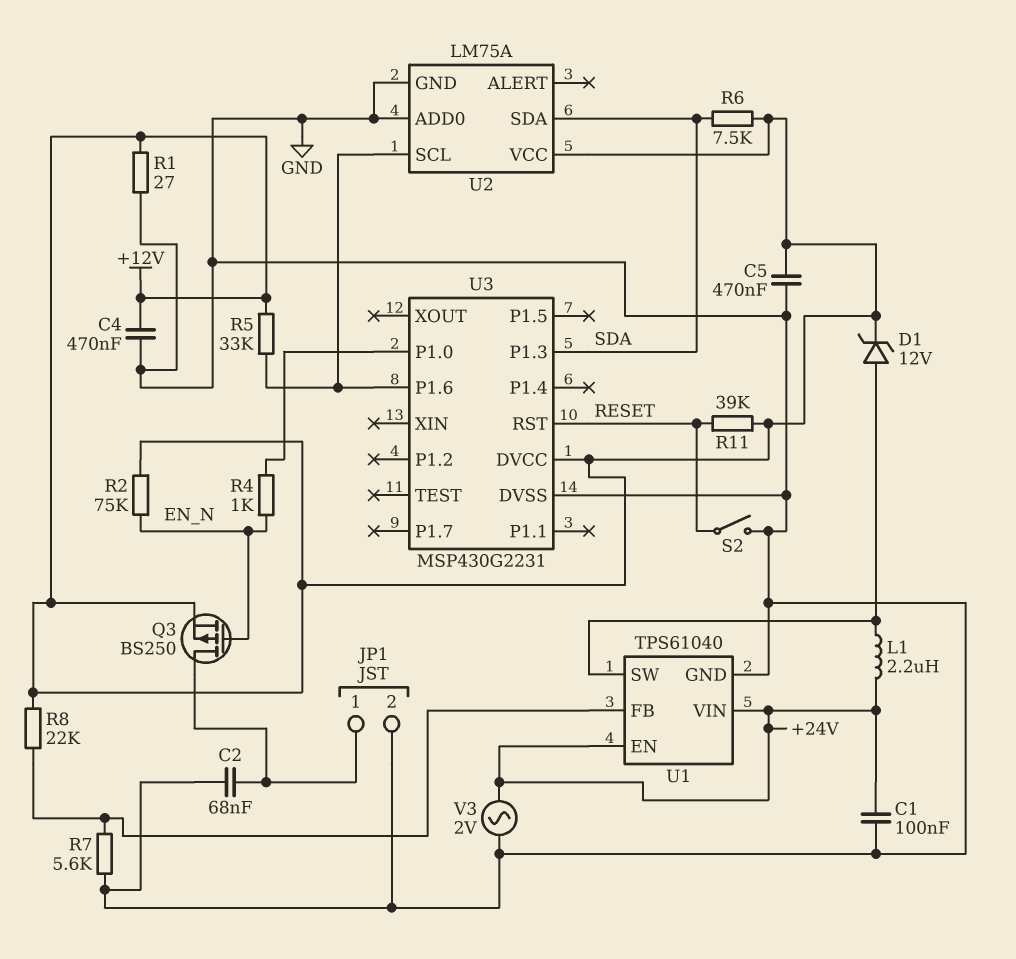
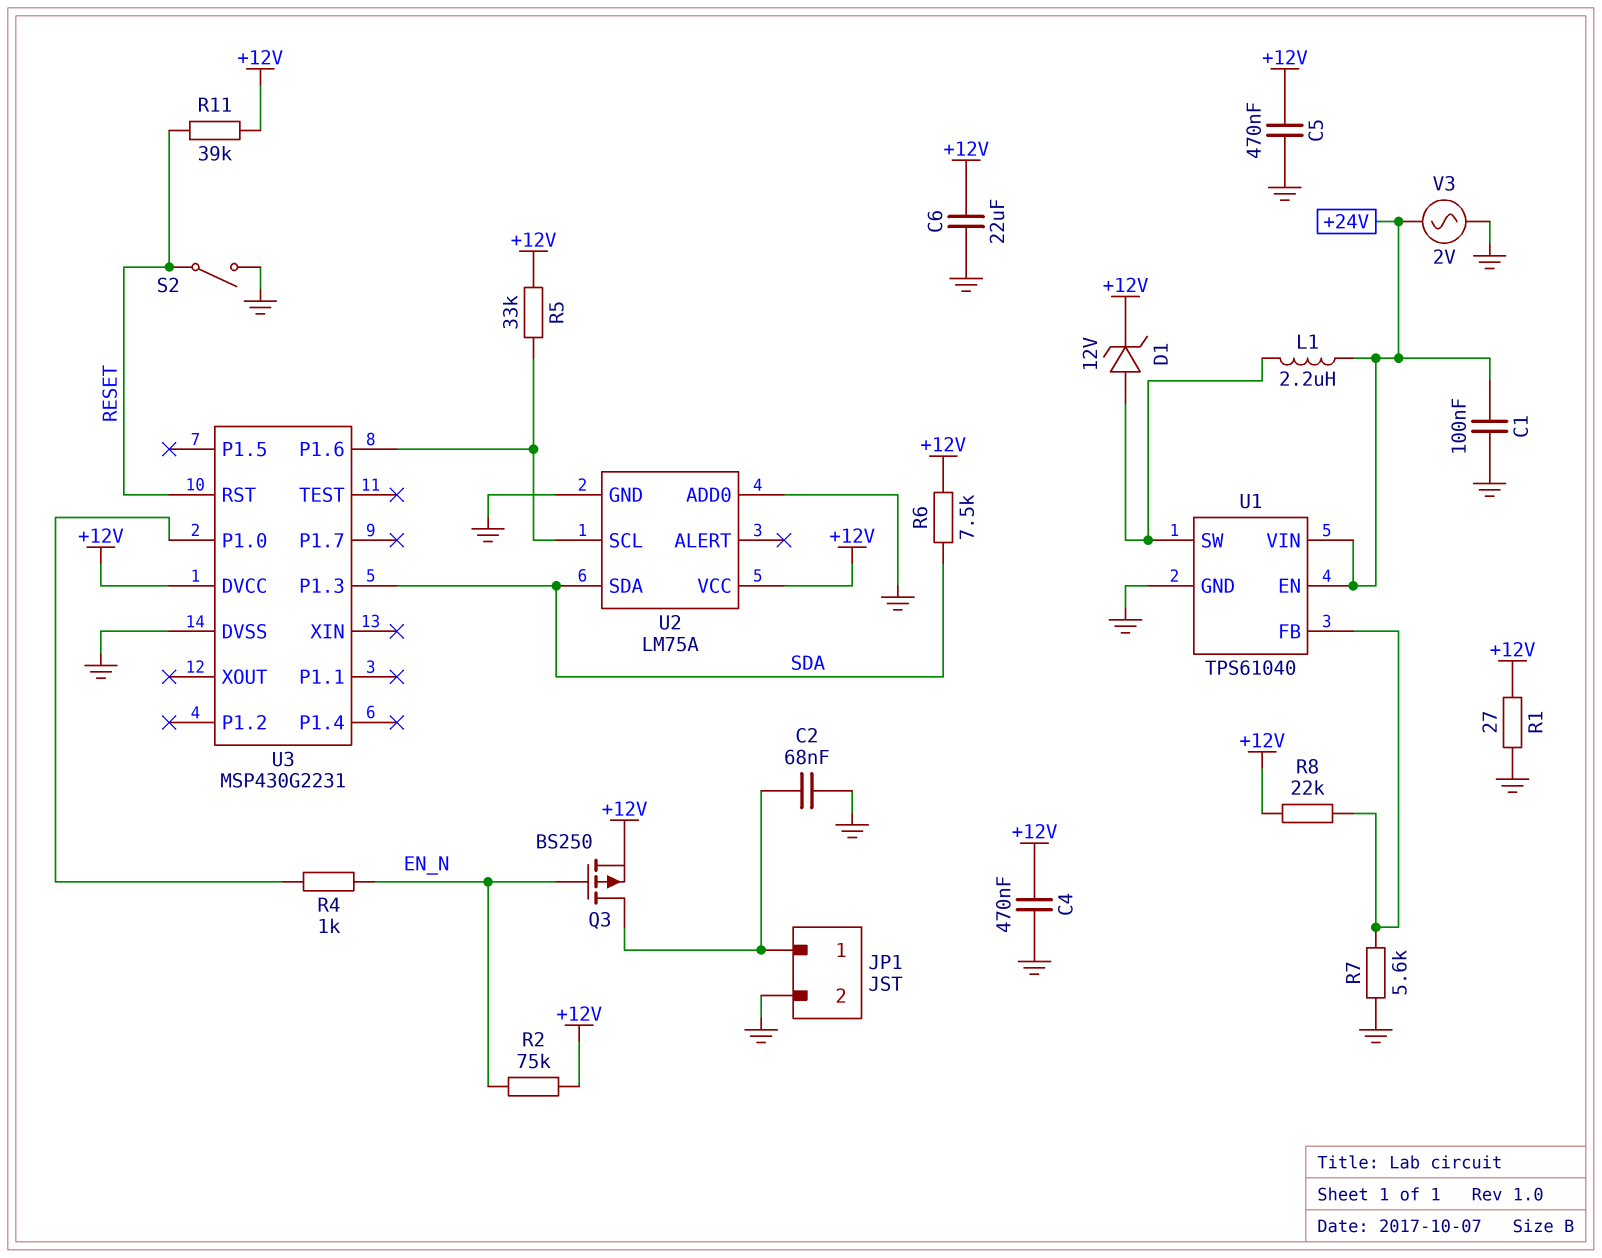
C6: none -> 22uF (+12V, GND)

